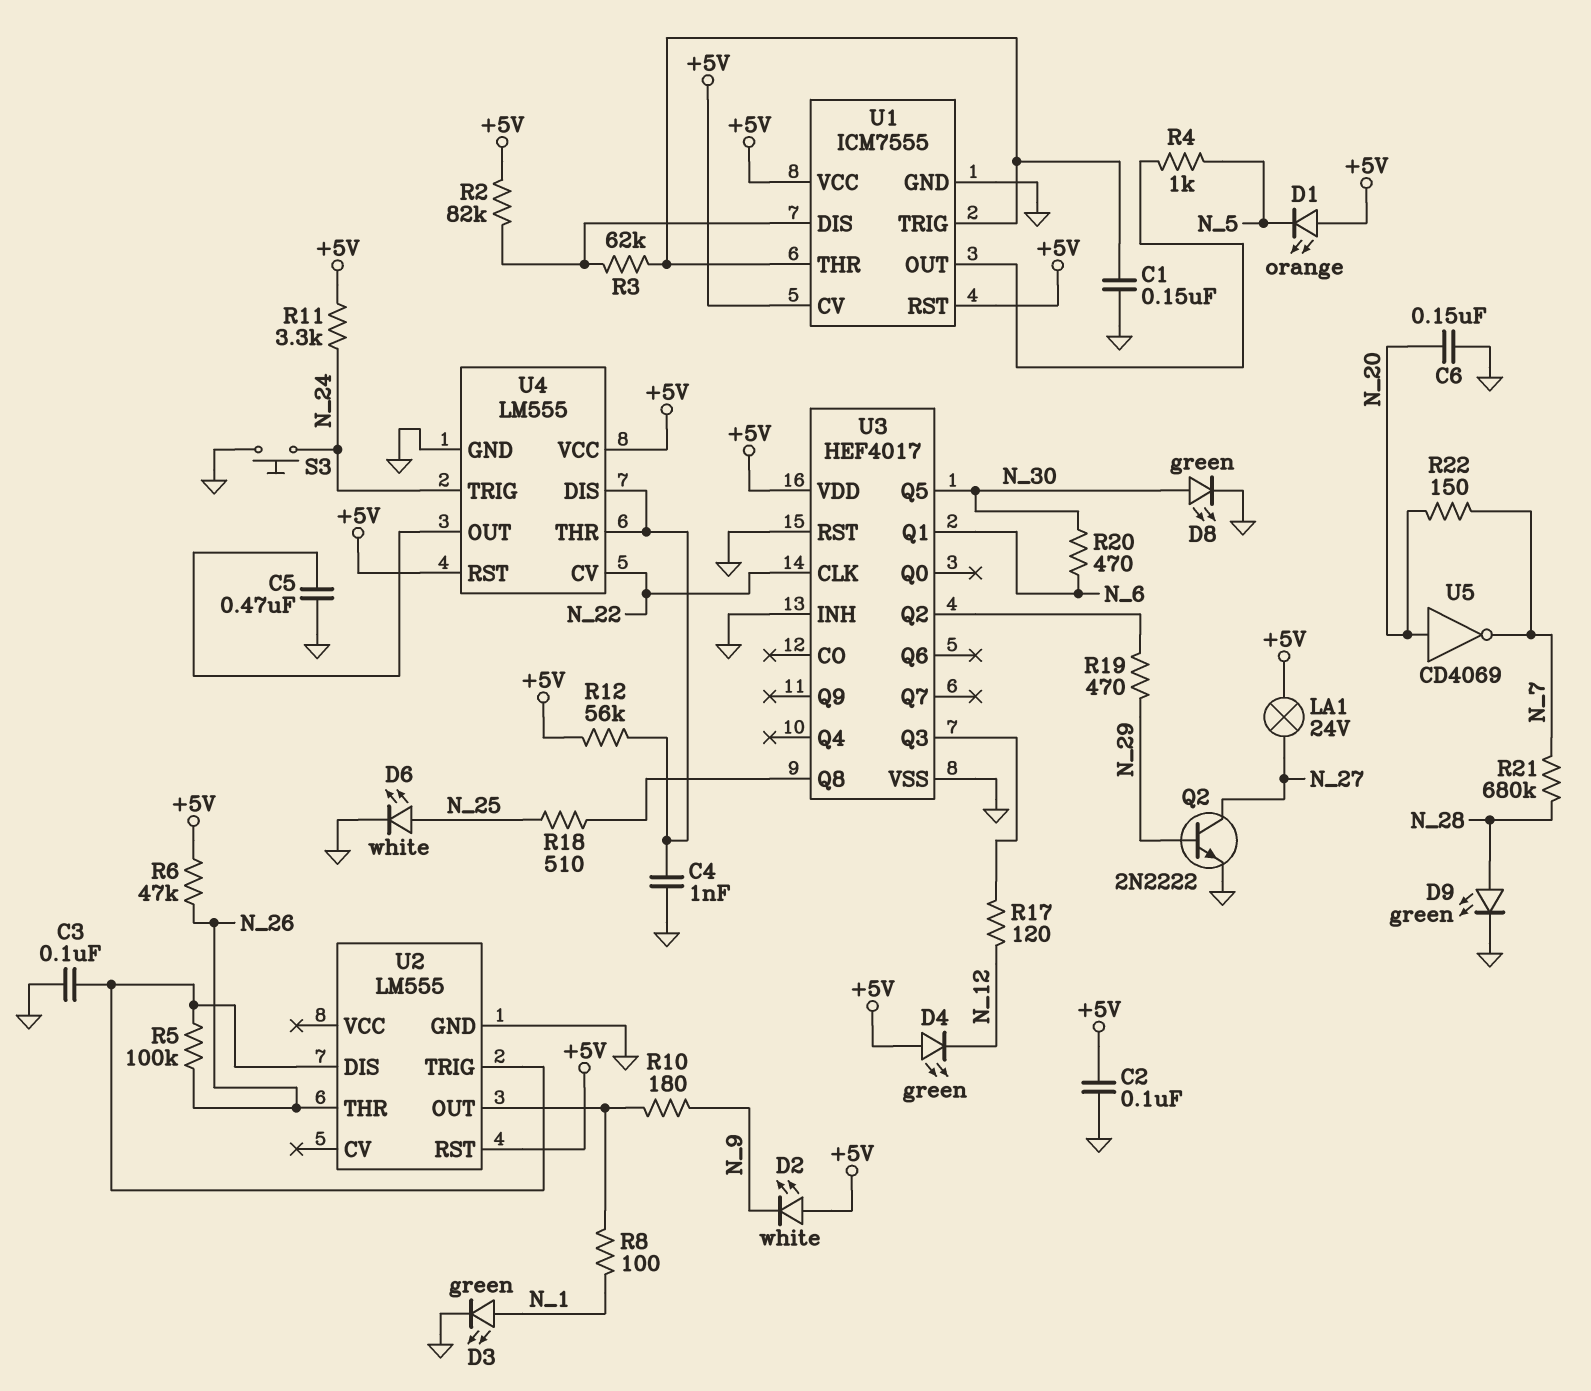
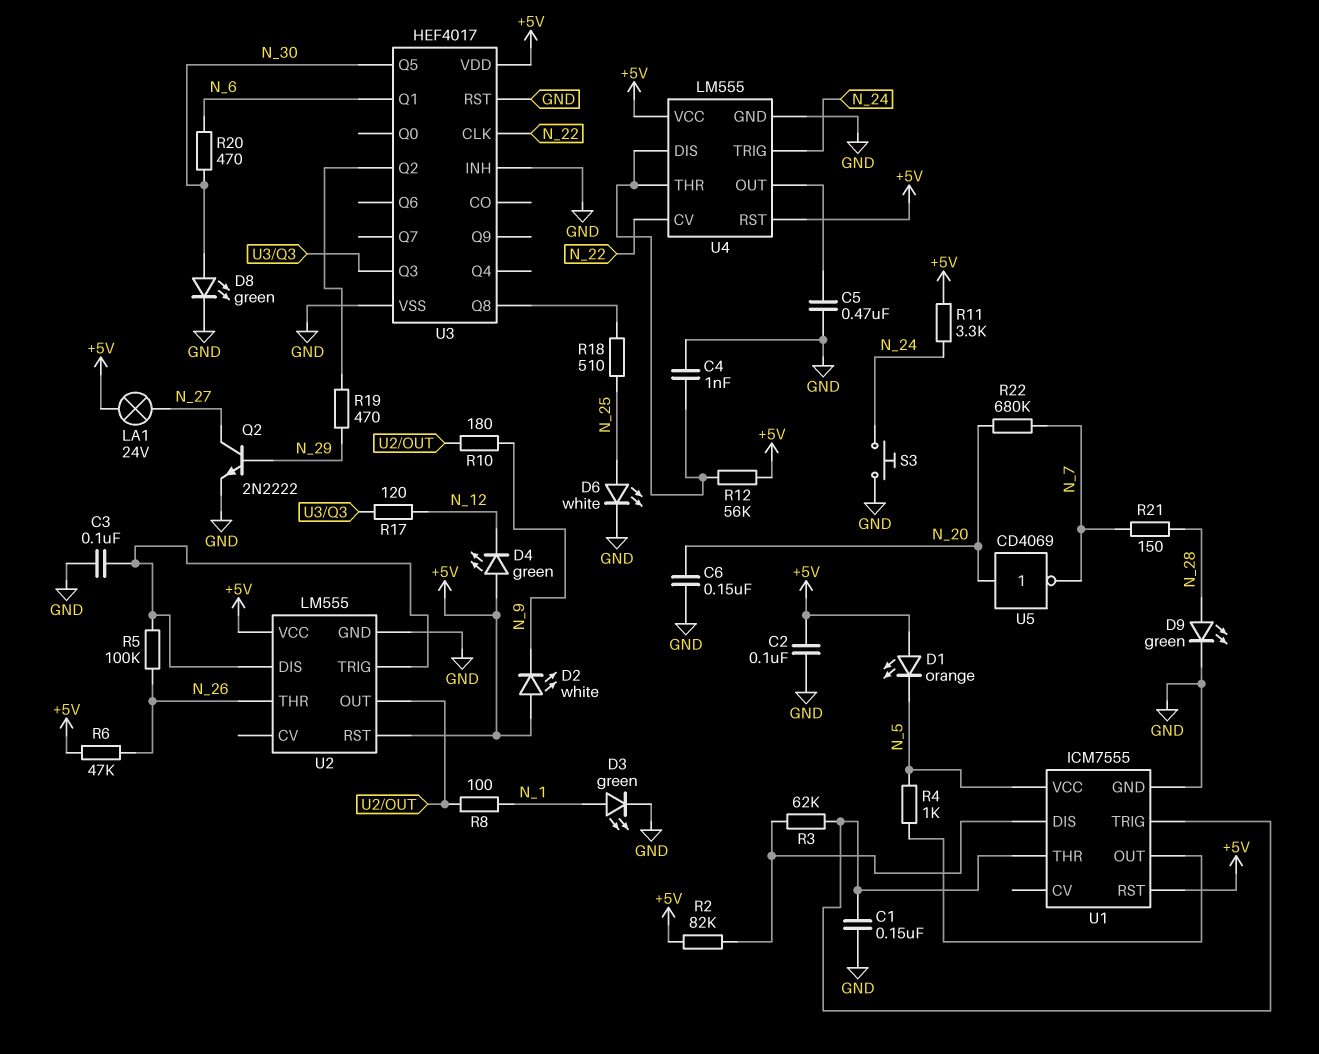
R21: 680k (N_7, N_28) -> 150 (N_7, N_28)
R22: 150 (N_7, N_20) -> 680k (N_7, N_20)
U1 pin CV: +5V -> none
U1 pin VCC: +5V -> N_5
U2 pin VCC: none -> +5V

